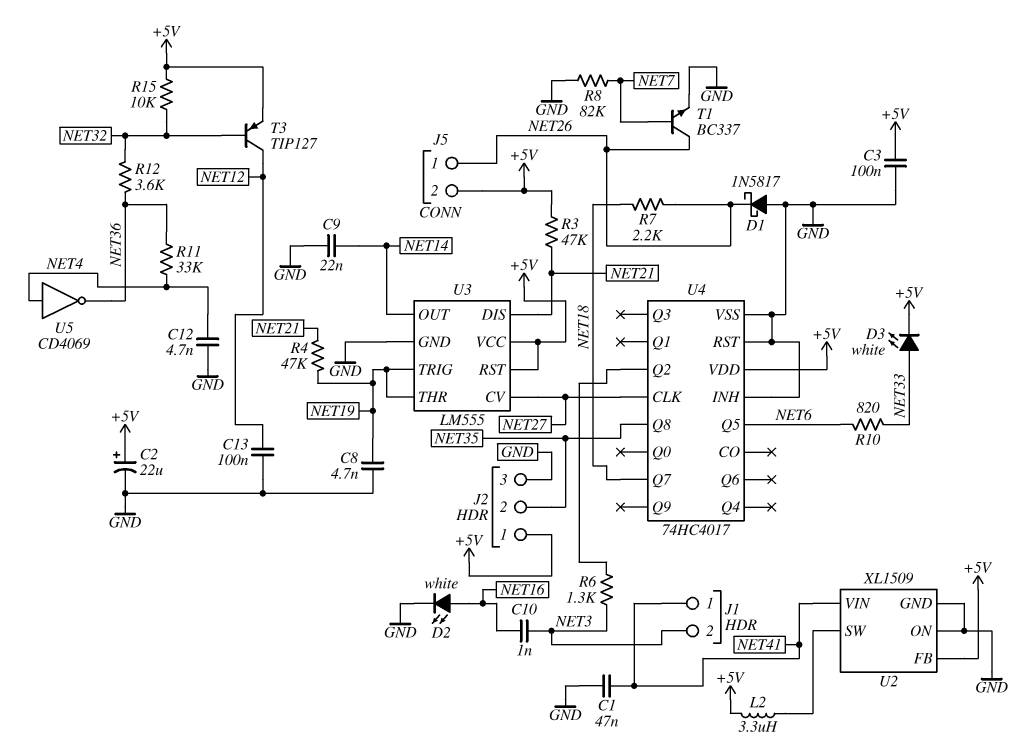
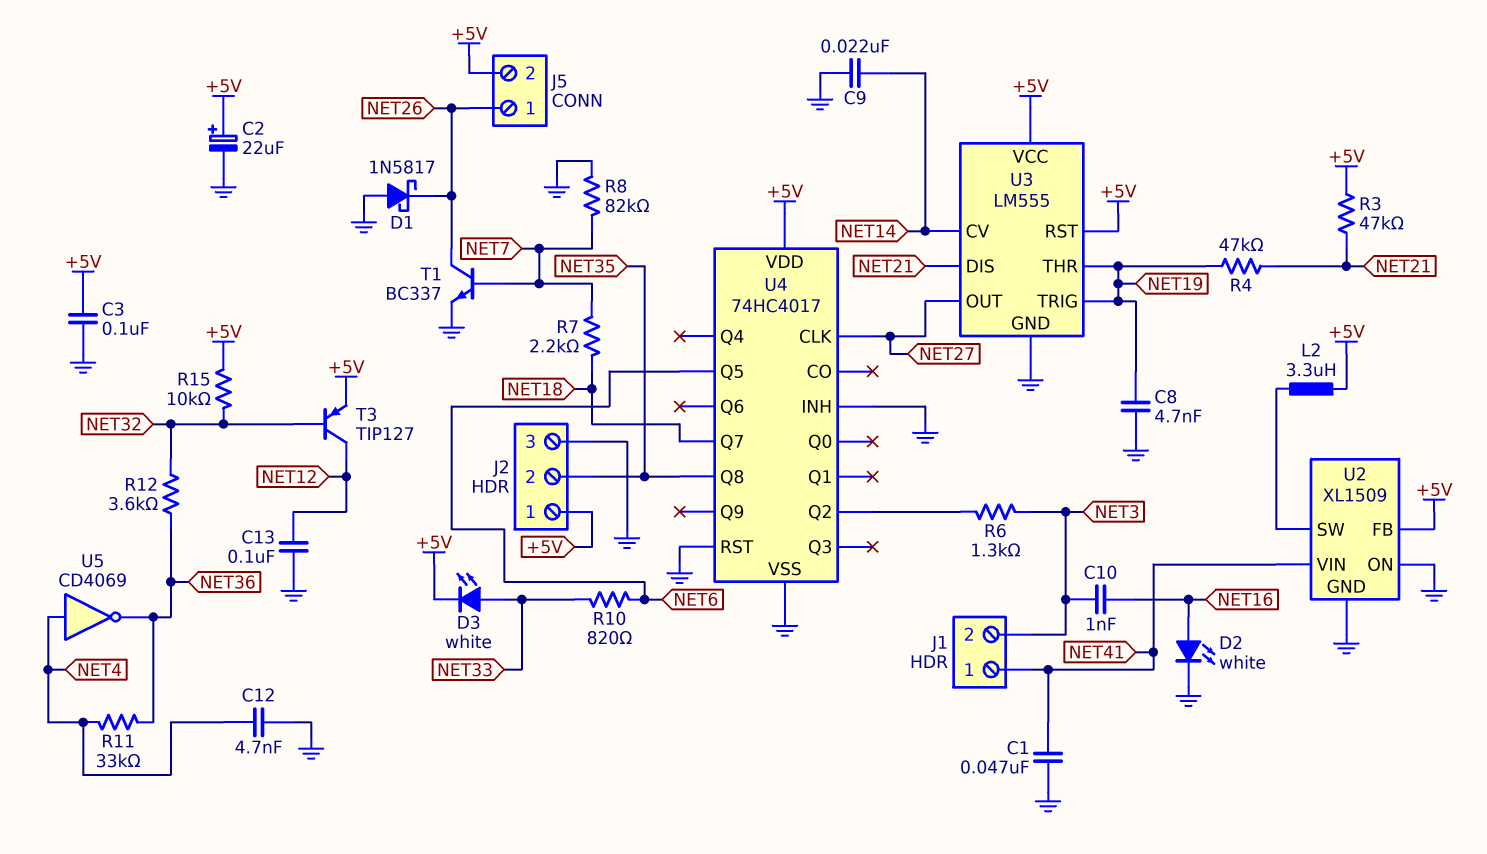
R7: 2.2k (NET18, NET26) -> 2.2k (NET7, NET18)
U3 pin CV: NET27 -> NET14
U3 pin OUT: NET14 -> NET27

